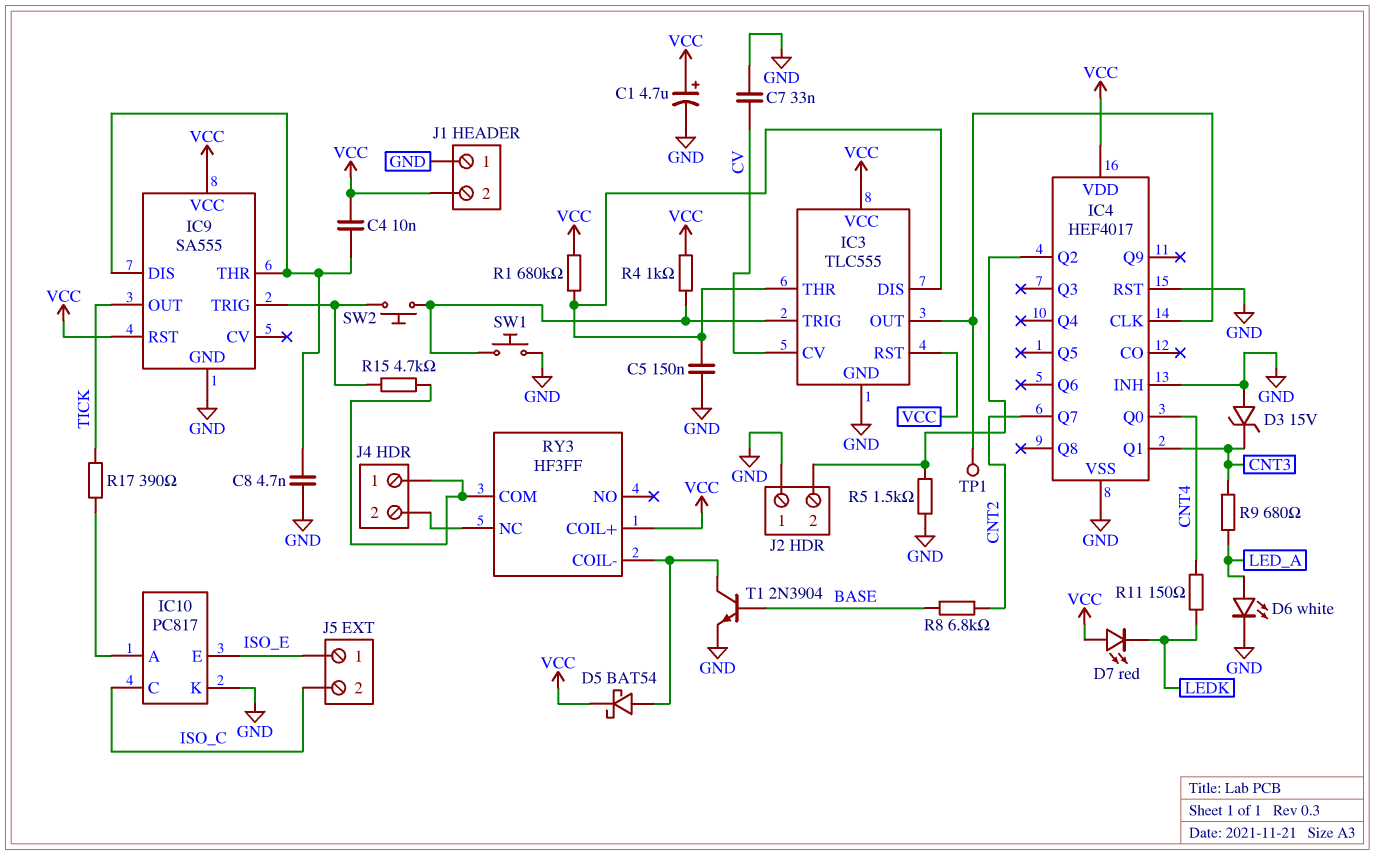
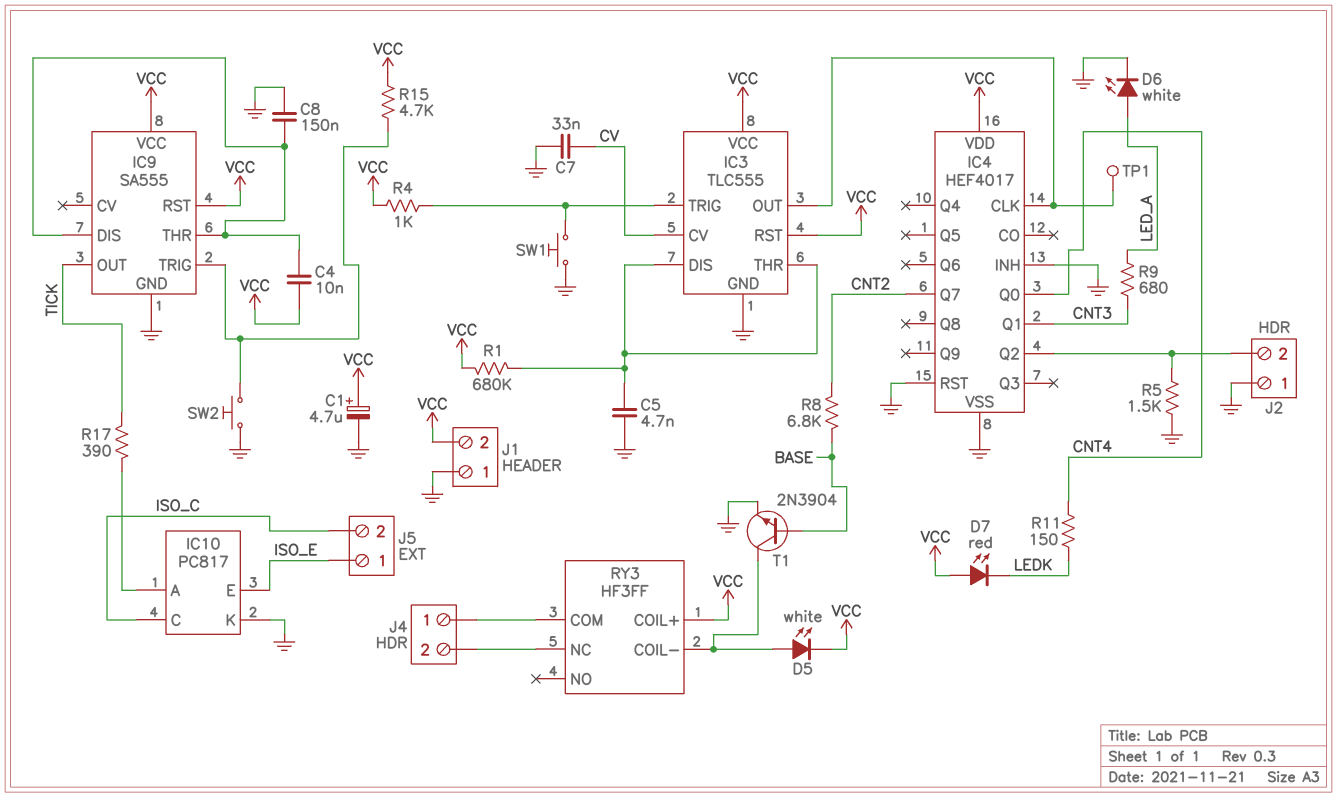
C5: 150nF (GND, IC3/DIS) -> 4.7nF (GND, IC3/DIS)
C8: 4.7nF (GND, IC9/DIS) -> 150nF (GND, IC9/DIS)
D3: zener 15V (A GND, K CNT3) -> none
D5: schottky BAT54 (A RY3/COIL-, K VCC) -> LED white (A RY3/COIL-, K VCC)
R15: 4.7k (IC9/TRIG, J4/1) -> 4.7k (IC9/TRIG, VCC)
SW2: button (IC3/TRIG, IC9/TRIG) -> button (GND, IC9/TRIG)

